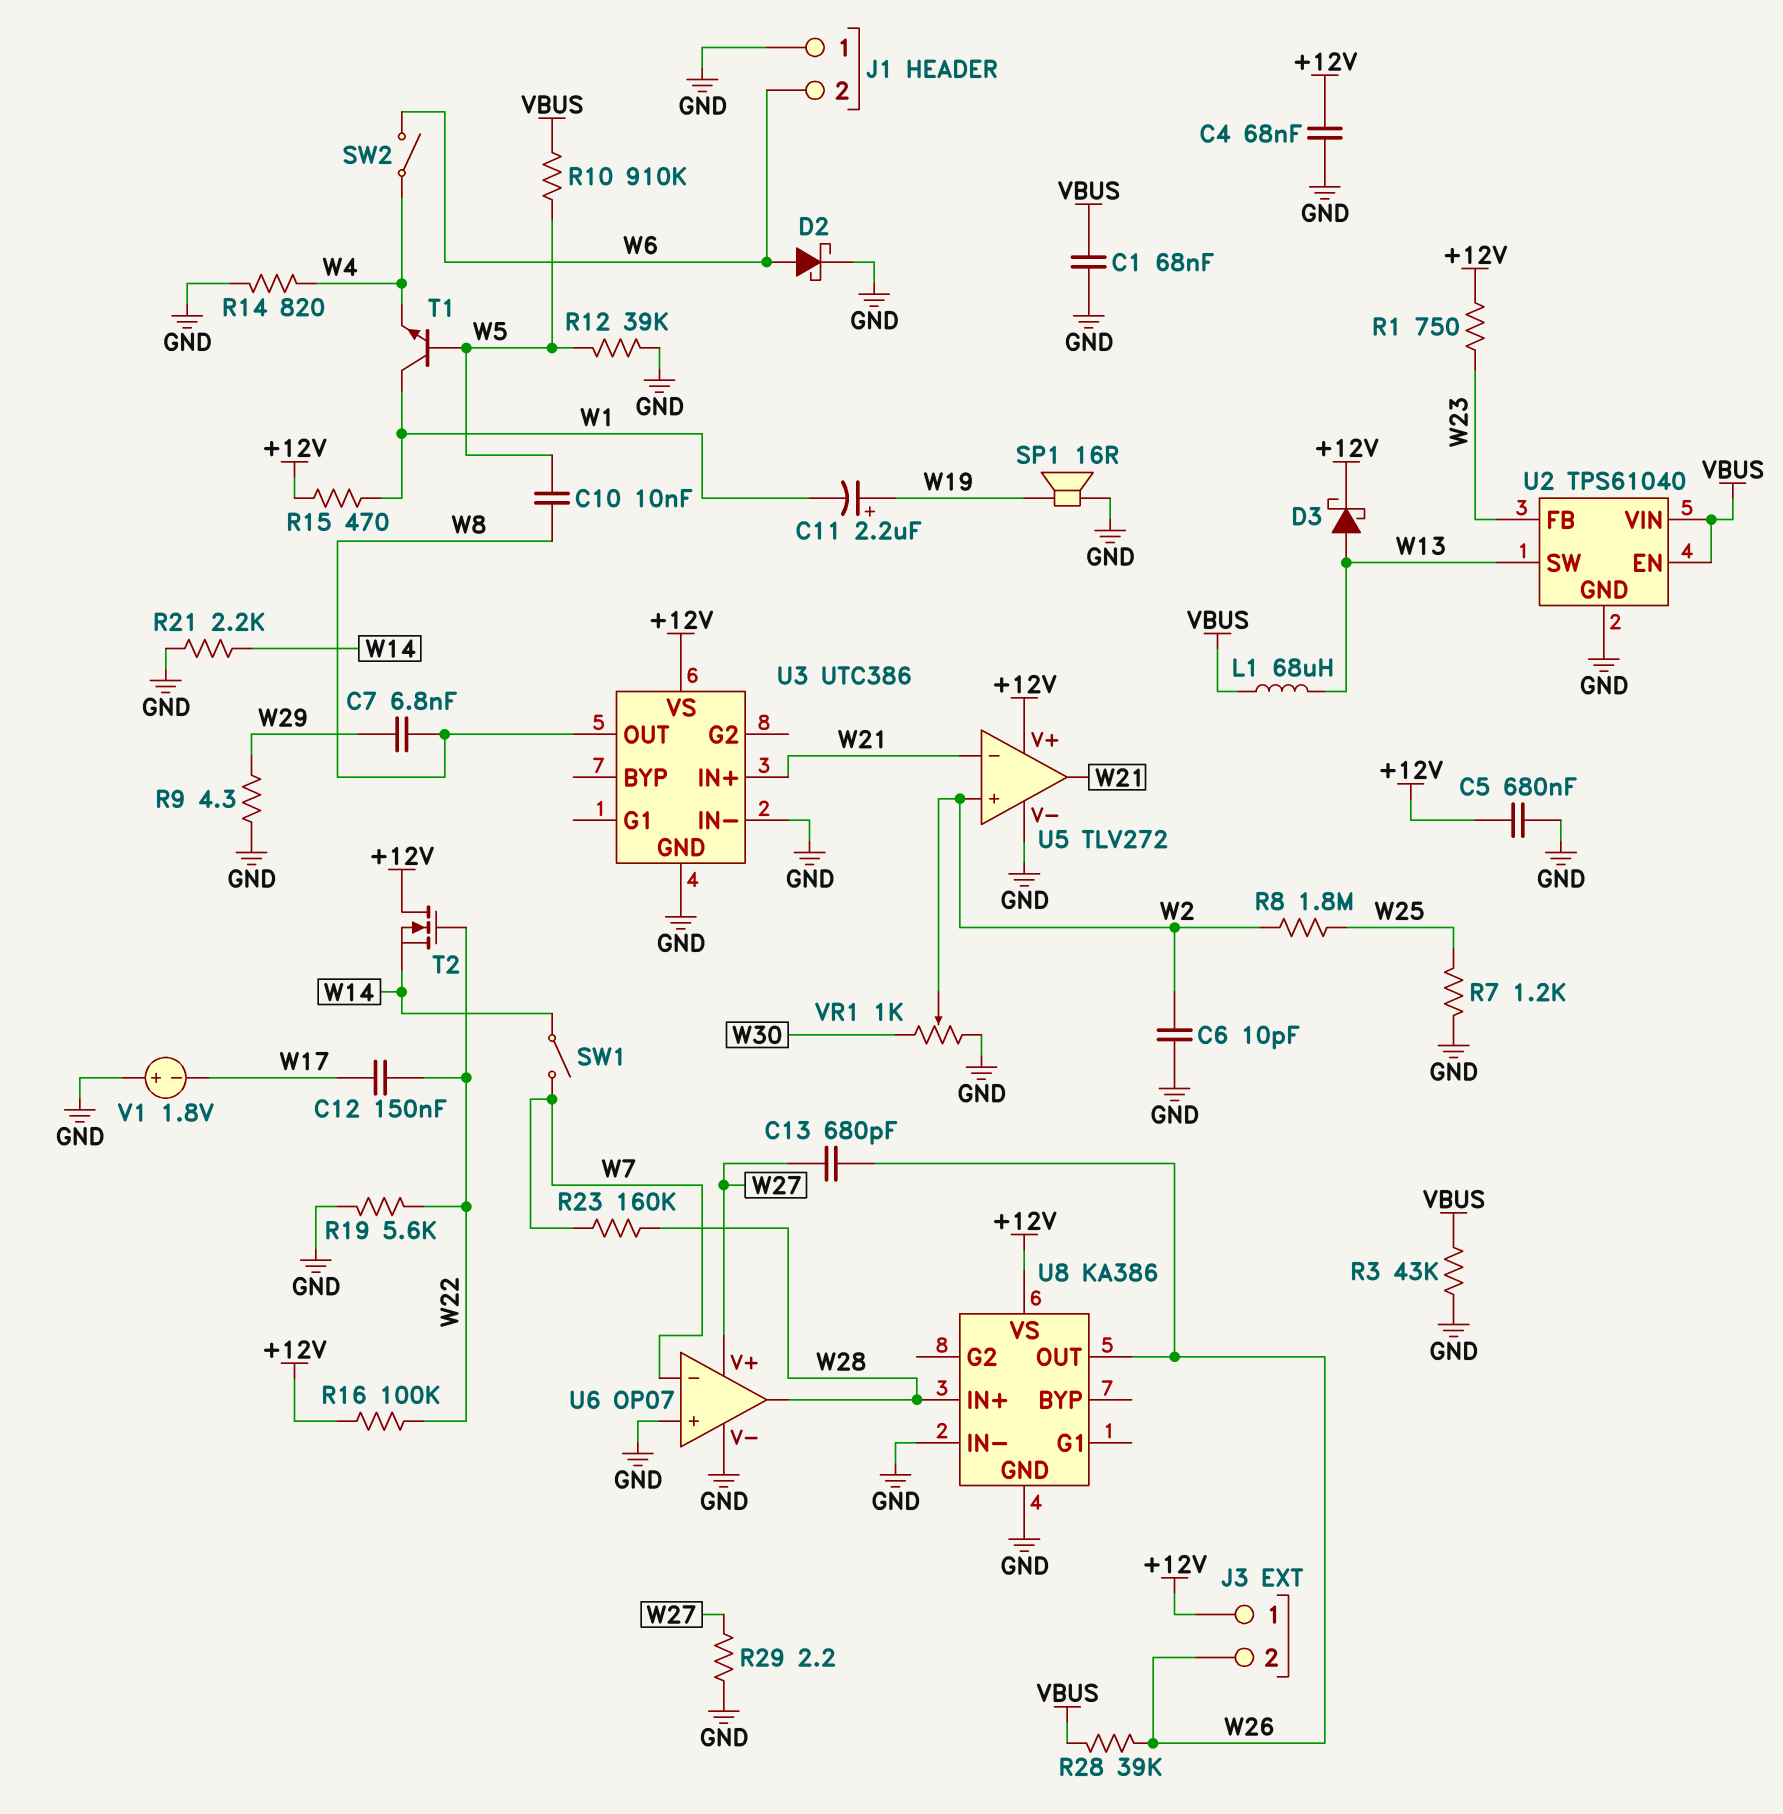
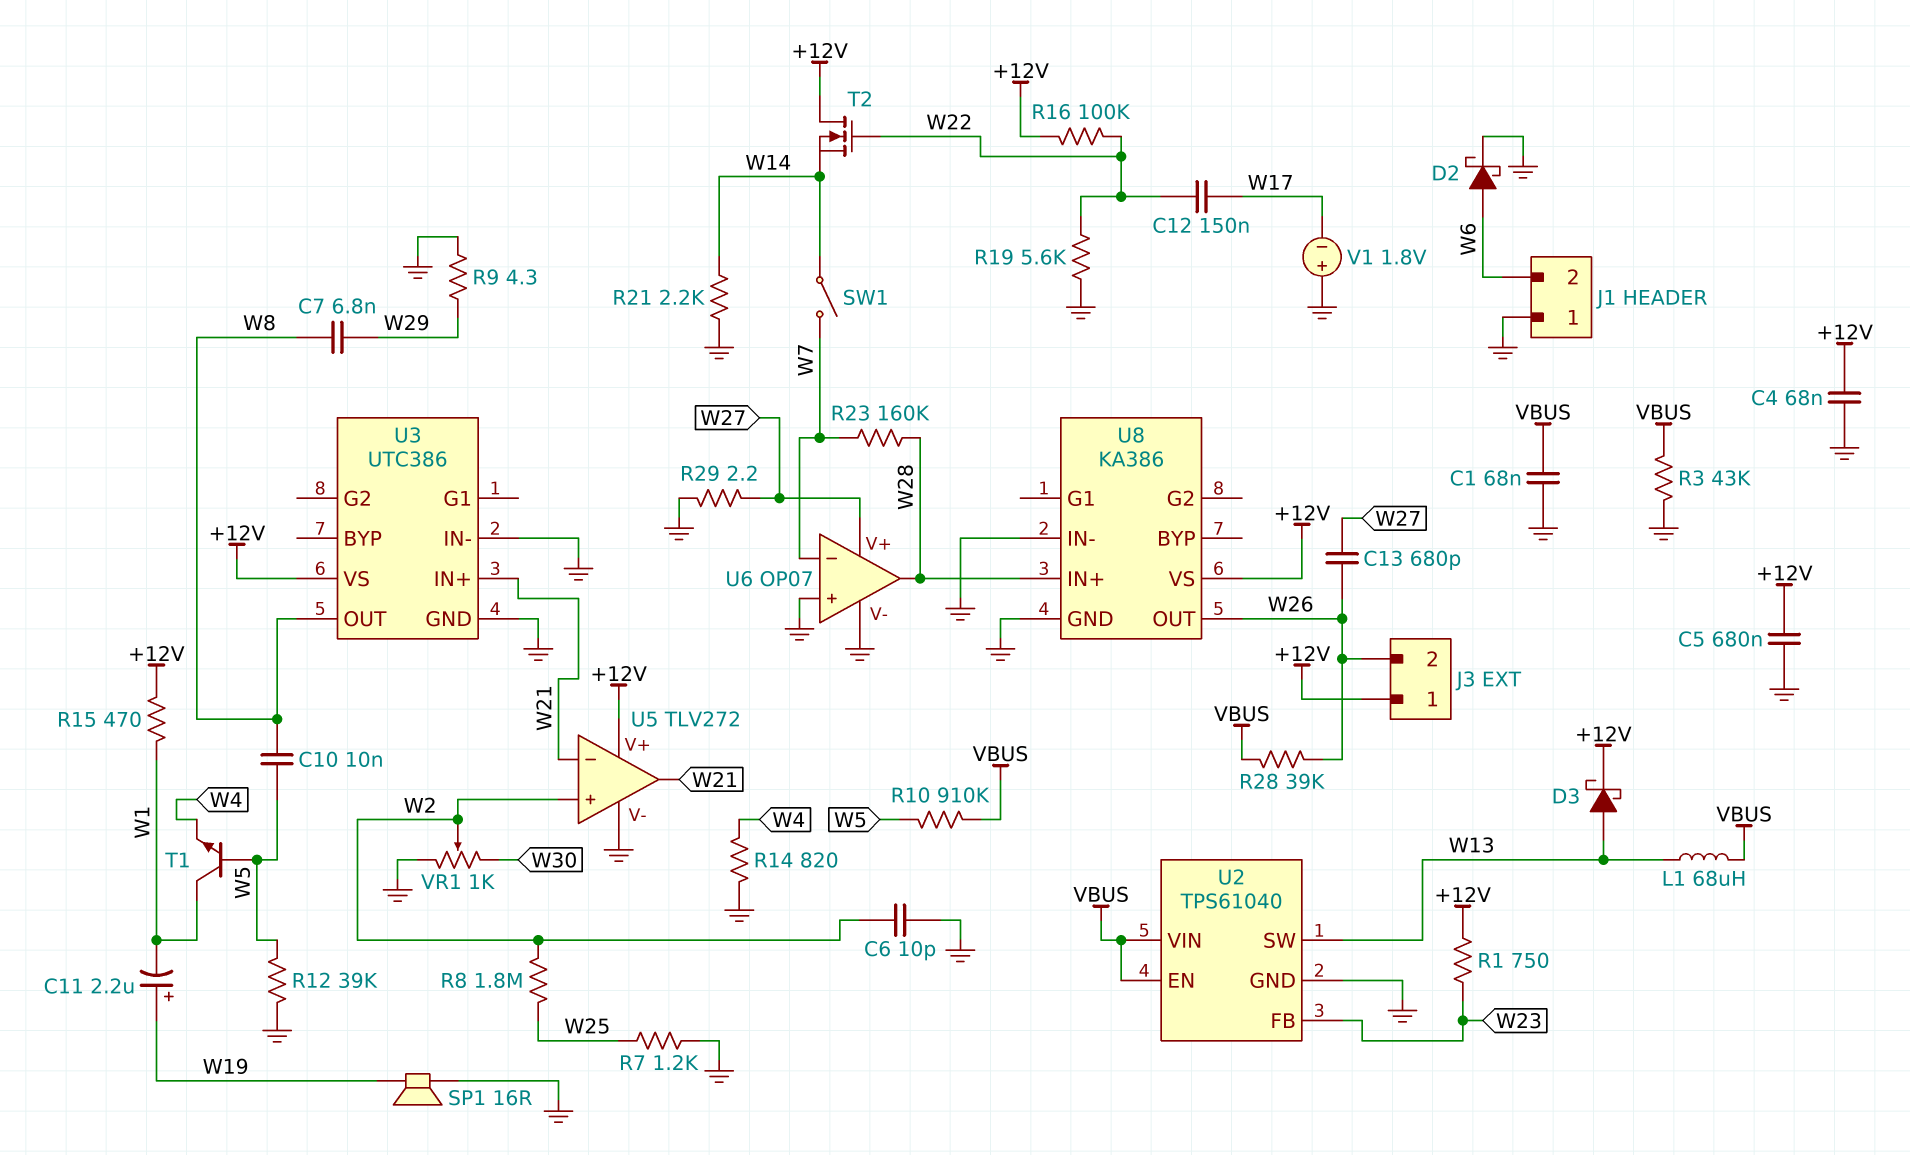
SW2: switch (W4, W6) -> none

